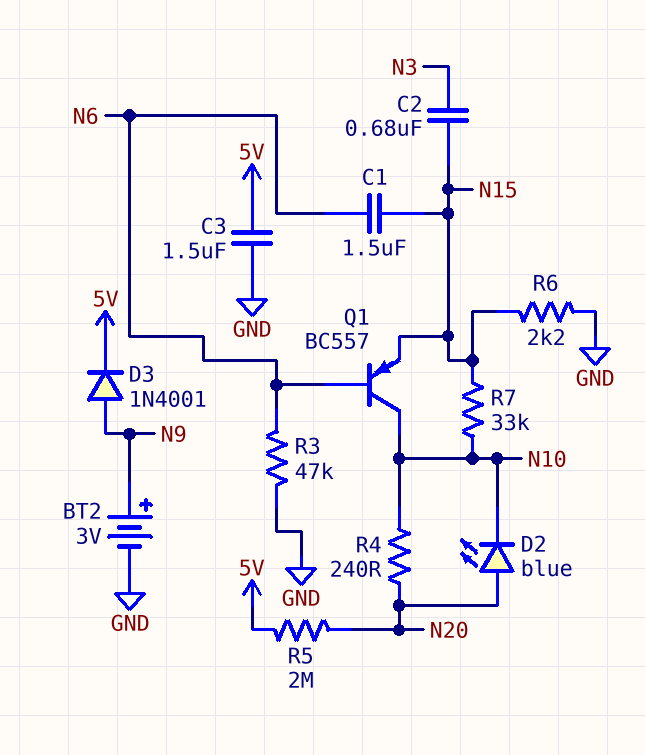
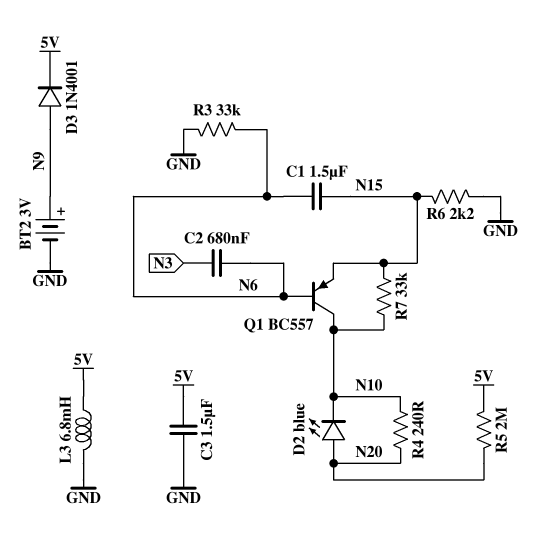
C2: 680nF (N3, N15) -> 680nF (N3, N6)
L3: none -> 6.8mH (5V, GND)
R3: 47k (GND, N6) -> 33k (GND, N6)

